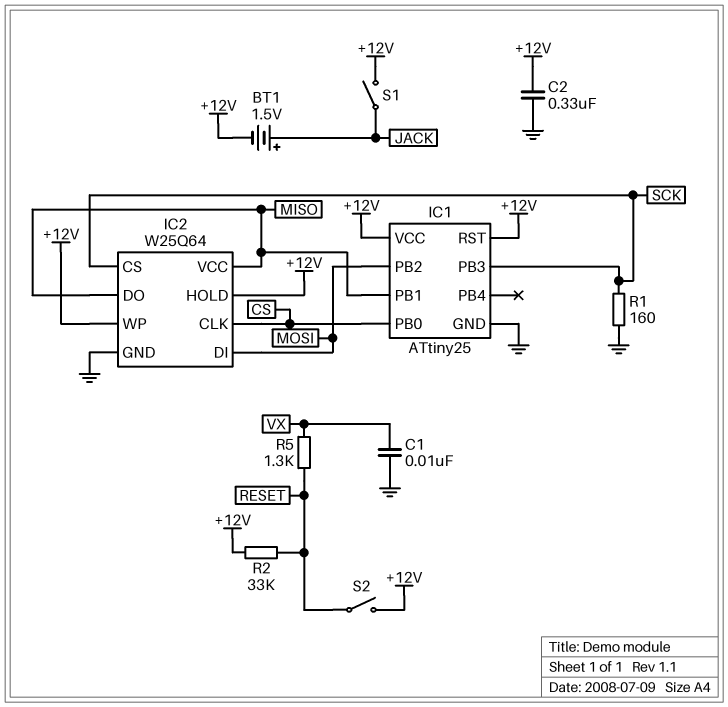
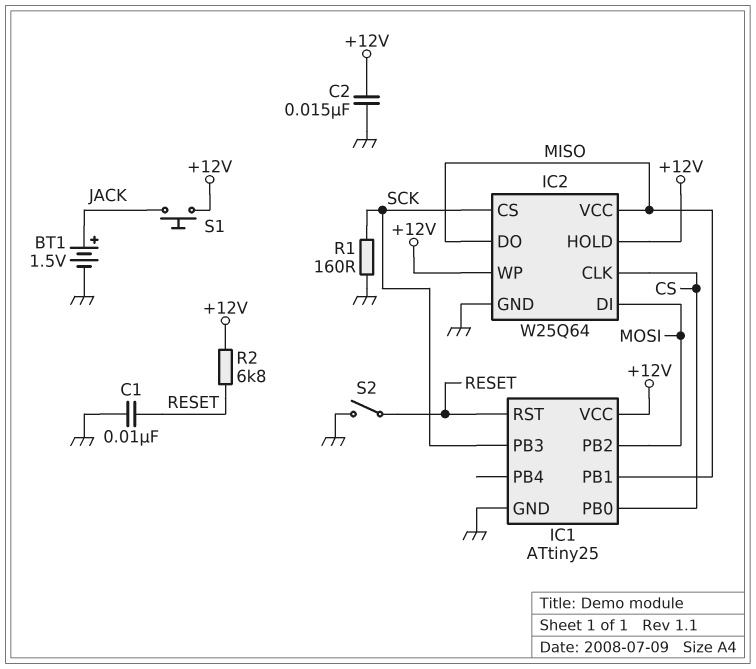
BT1: 1.5V (plus JACK, minus +12V) -> 1.5V (plus JACK, minus GND)
C1: 10nF (GND, VX) -> 10nF (GND, RESET)
C2: 330nF (+12V, GND) -> 15nF (+12V, GND)
IC1 pin RST: +12V -> RESET
R2: 33k (+12V, RESET) -> 6.8k (+12V, RESET)
R5: 1.3k (RESET, VX) -> none
S1: switch (+12V, JACK) -> button (+12V, JACK)
S2: switch (+12V, RESET) -> switch (GND, RESET)

